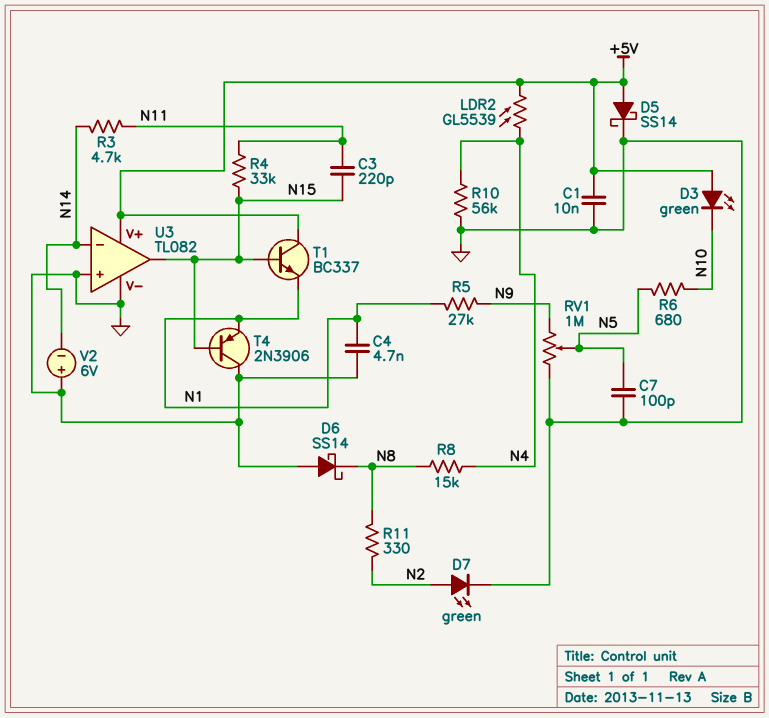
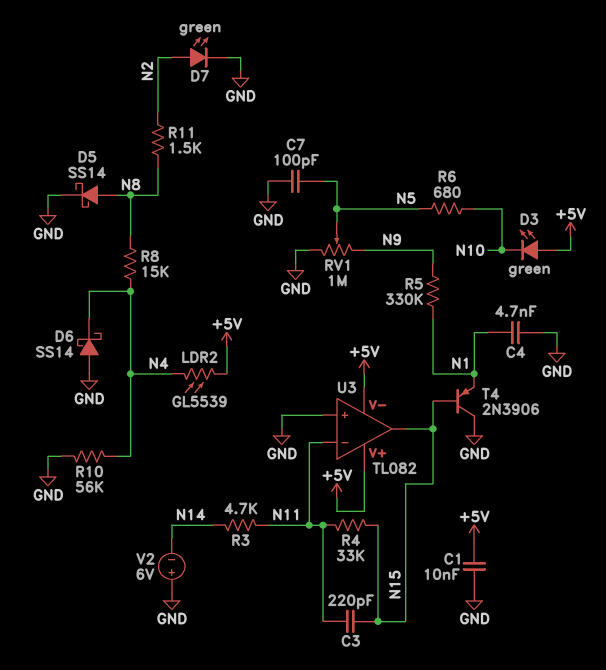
D5: schottky SS14 (A +5V, K GND) -> schottky SS14 (A N8, K GND)
D6: schottky SS14 (A GND, K N8) -> schottky SS14 (A GND, K N4)
R5: 27k (N1, N9) -> 330k (N1, N9)
R11: 330 (N2, N8) -> 1.5k (N2, N8)
T1: NPN BC337 (B N15, C +5V, E N1) -> none
U3 pin V-: GND -> +5V
U3 pin in-: N14 -> N11

